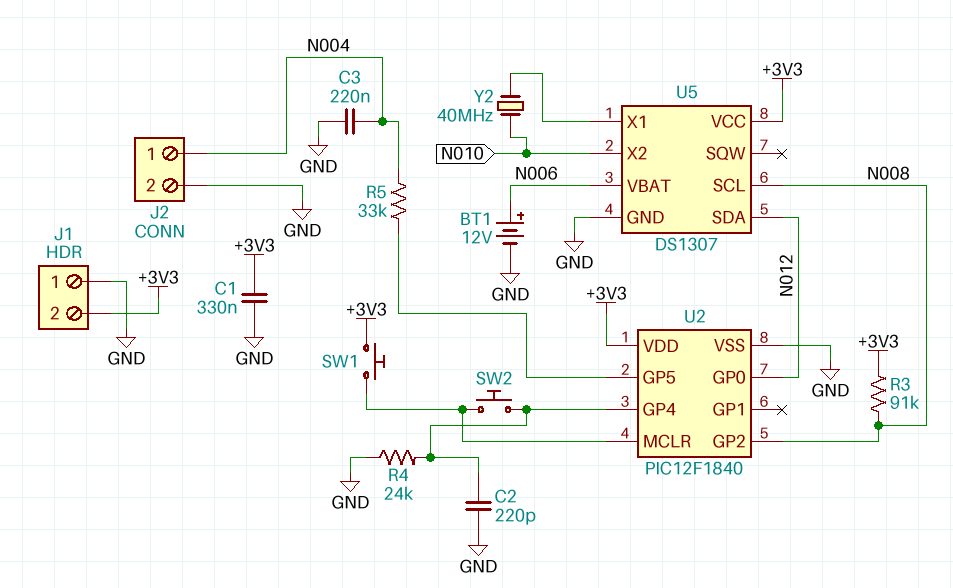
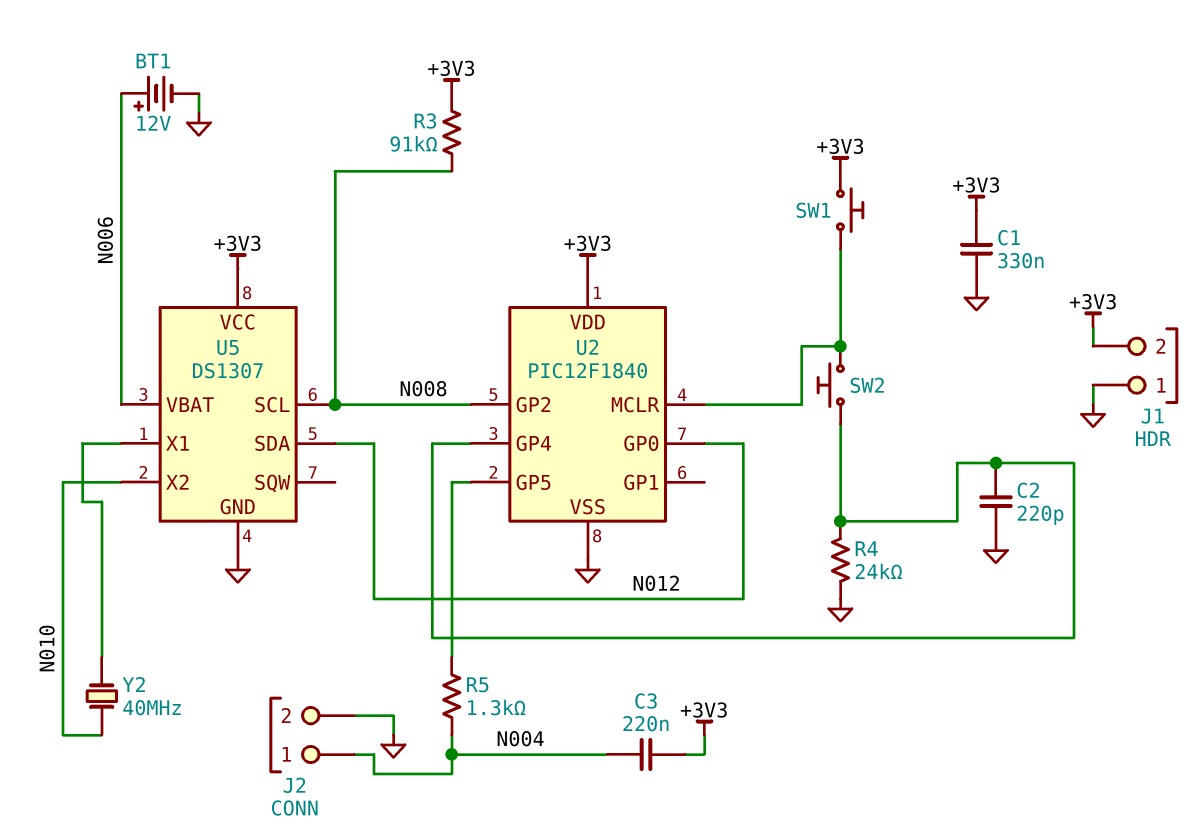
C3: 220nF (GND, N004) -> 220nF (+3V3, N004)
R5: 33k (N004, U2/GP5) -> 1.3k (N004, U2/GP5)

